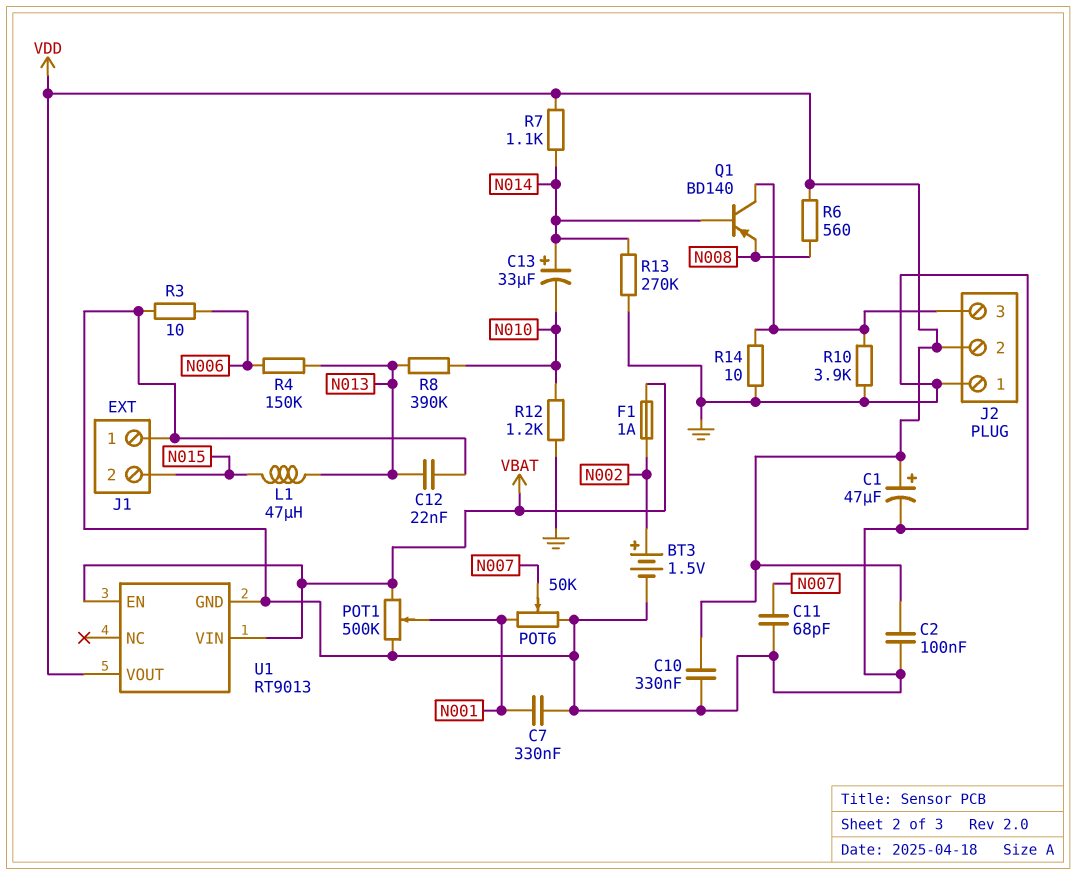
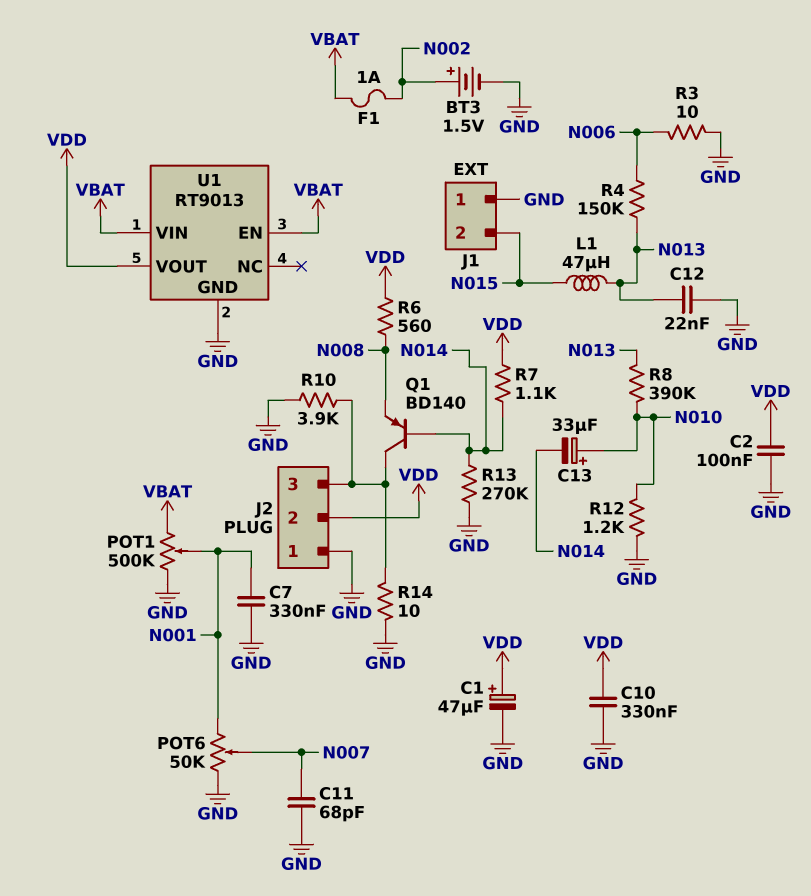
C13: 33uF (plus N014, minus N010) -> 33uF (plus N010, minus N014)

